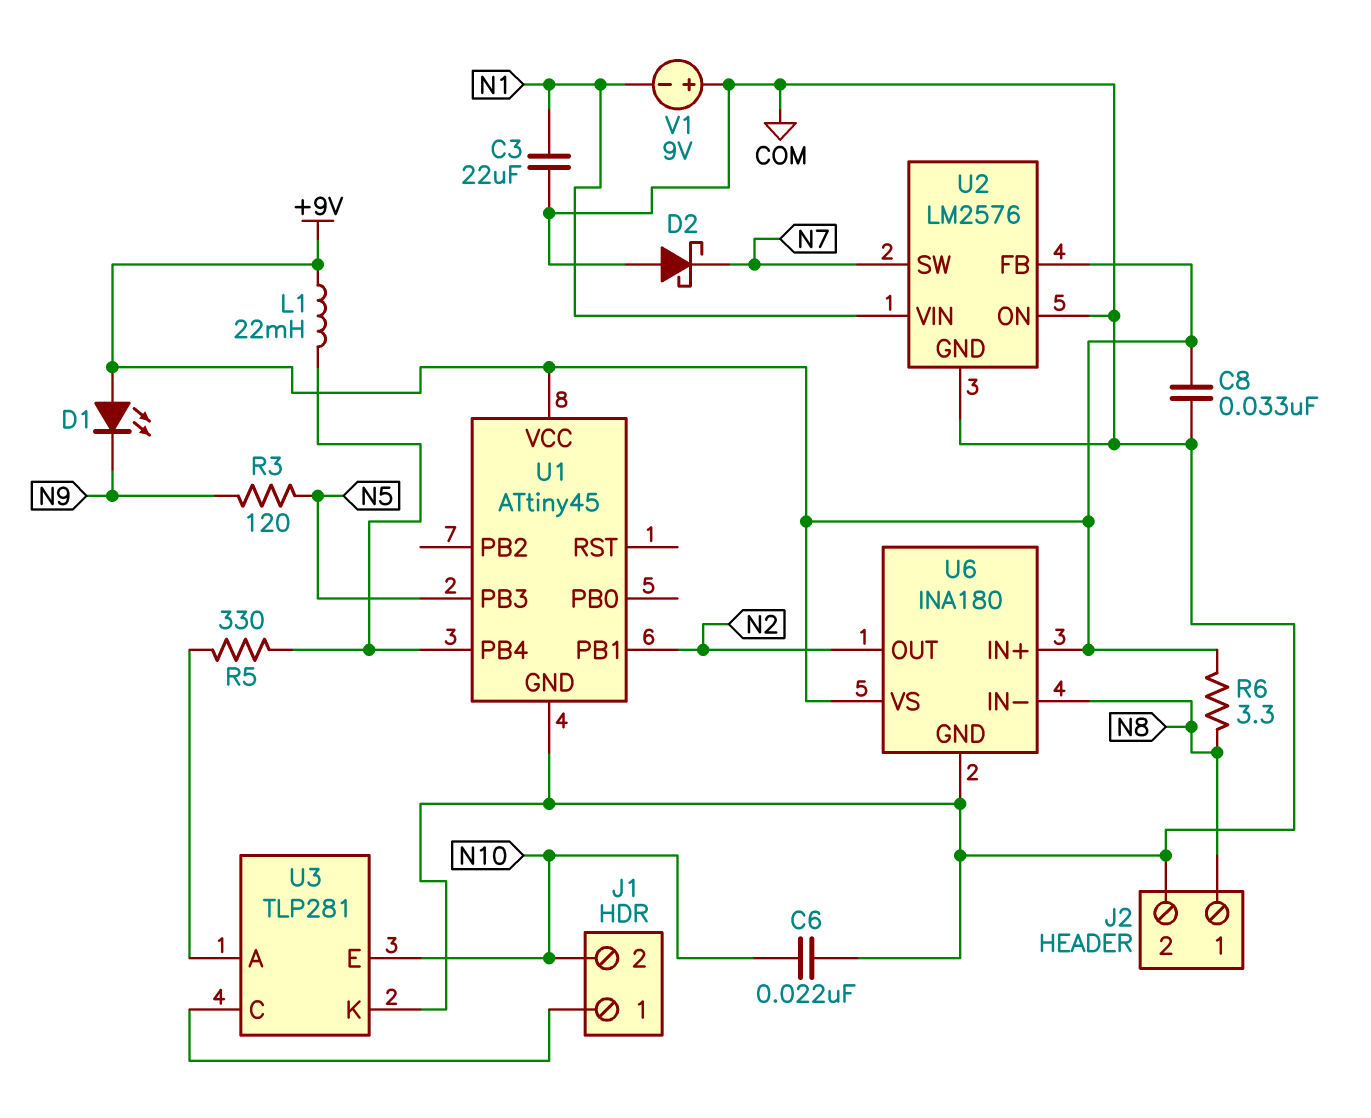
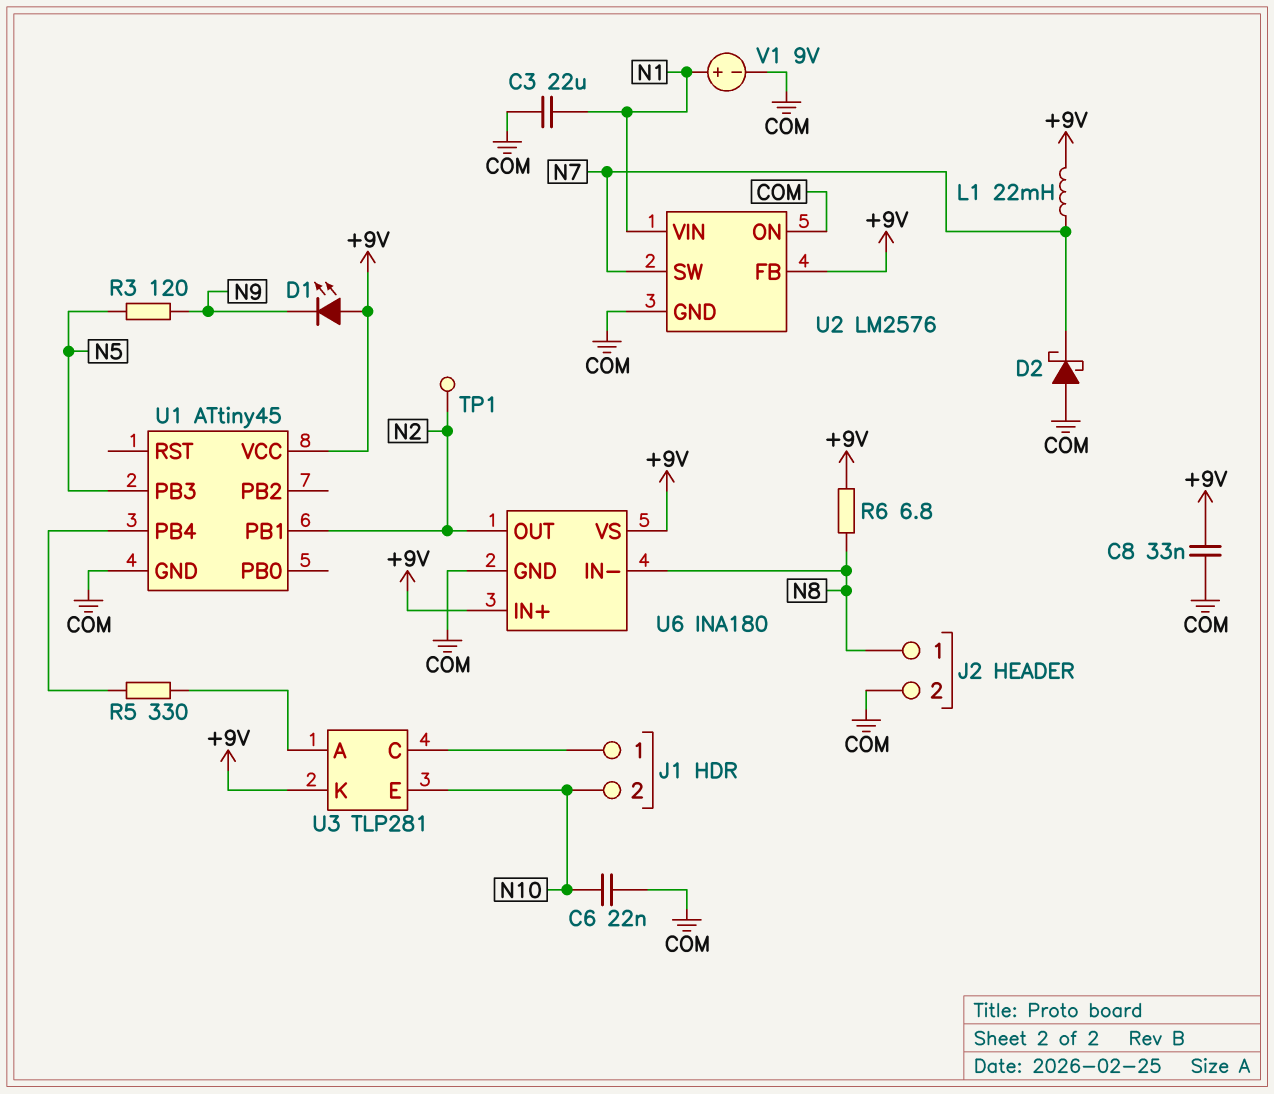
L1: 22mH (+9V, U1/PB4) -> 22mH (+9V, N7)
R6: 3.3 (+9V, N8) -> 6.8 (+9V, N8)
TP1: none -> test point (N2)
U3 pin K: COM -> +9V
V1: 9V (plus COM, minus N1) -> 9V (plus N1, minus COM)

